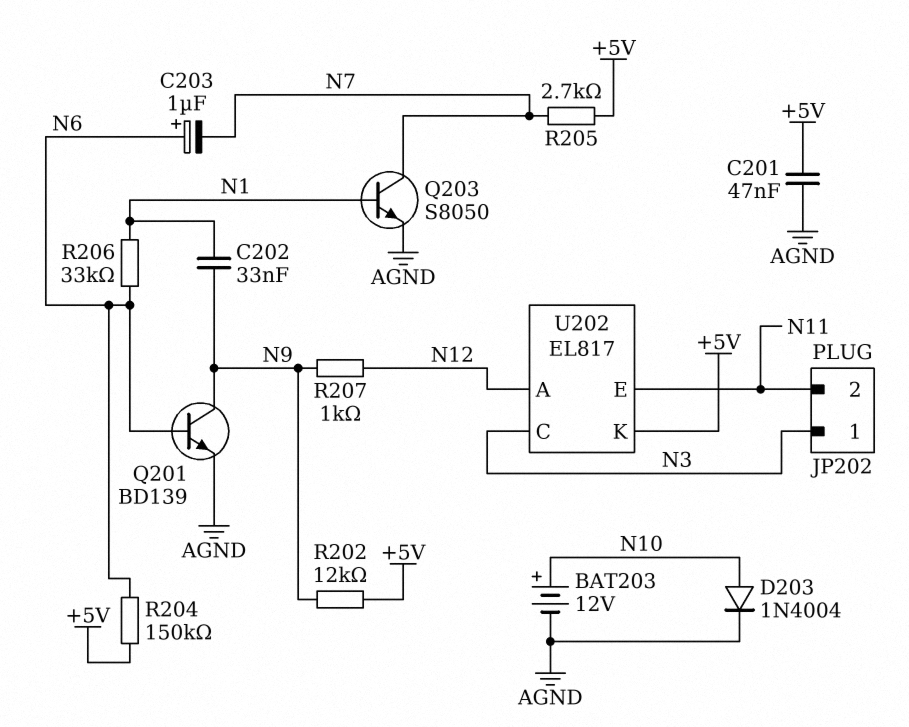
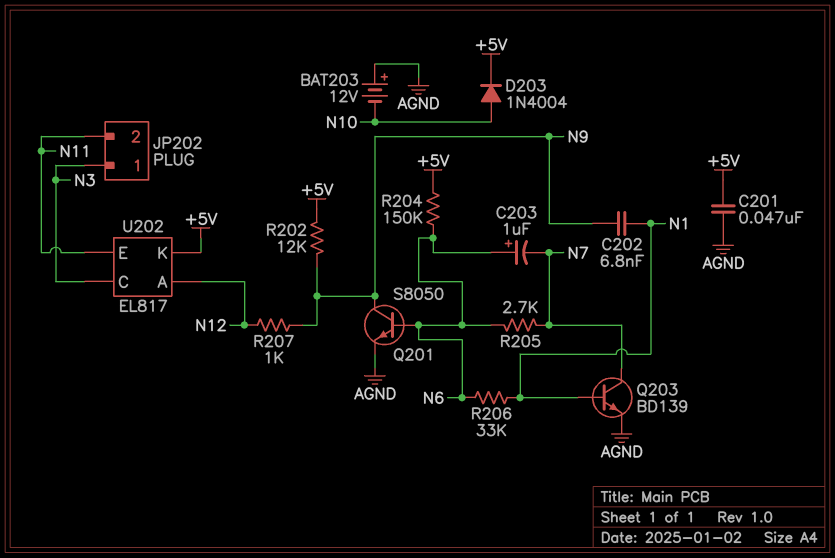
BAT203: 12V (plus N10, minus AGND) -> 12V (plus AGND, minus N10)
C202: 33nF (N1, N9) -> 6.8nF (N1, N9)
D203: diode 1N4004 (A N10, K AGND) -> diode 1N4004 (A N10, K +5V)
Q201: NPN BD139 (B N6, C N9, E AGND) -> NPN S8050 (B N6, C N9, E AGND)
Q203: NPN S8050 (B N1, C N7, E AGND) -> NPN BD139 (B N1, C N7, E AGND)
R205: 2.7k (+5V, N7) -> 2.7k (N6, N7)

